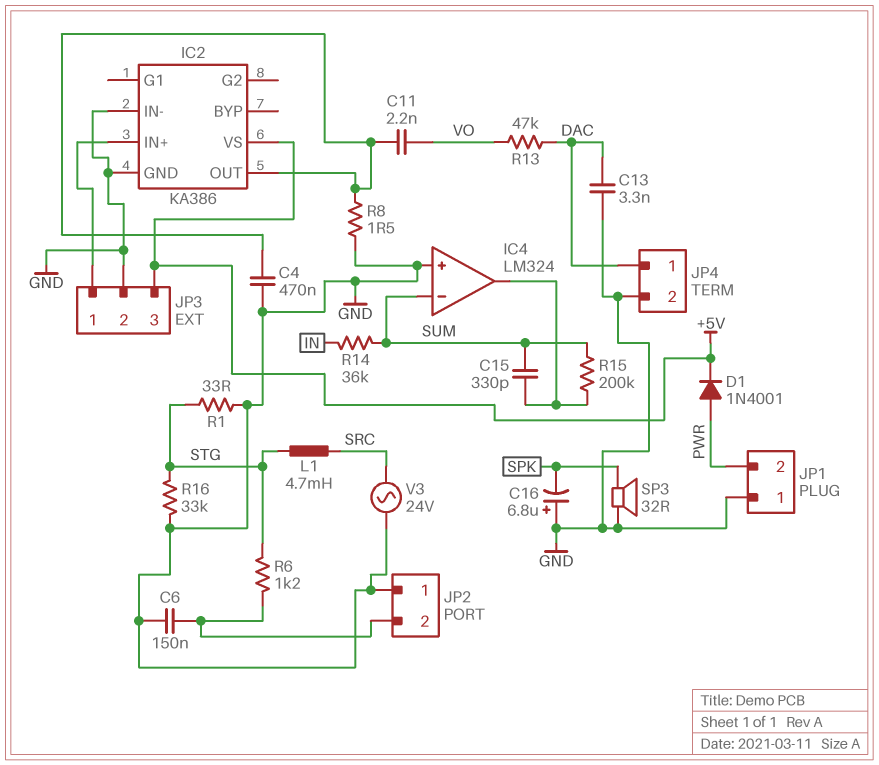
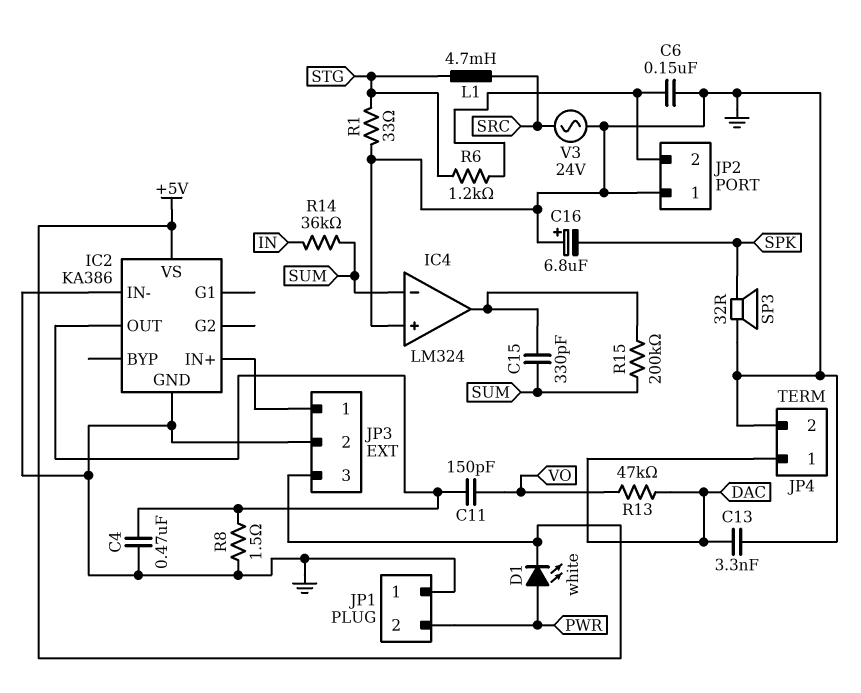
C11: 2.2nF (IC2/OUT, VO) -> 150pF (IC2/OUT, VO)
D1: diode 1N4001 (A PWR, K +5V) -> LED white (A PWR, K +5V)
R16: 33k (GND, STG) -> none

